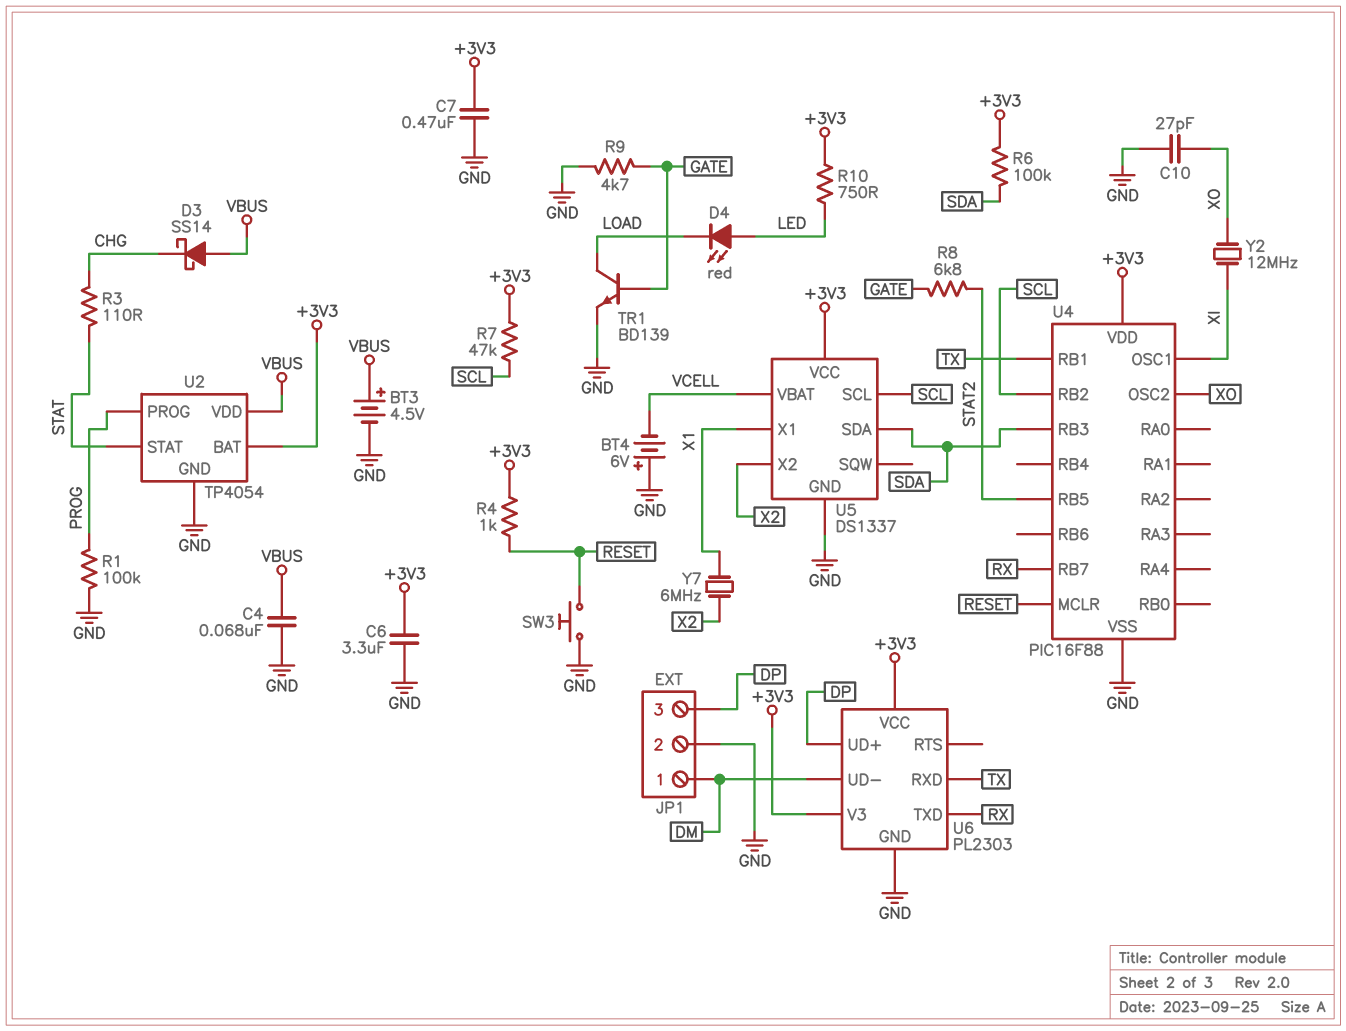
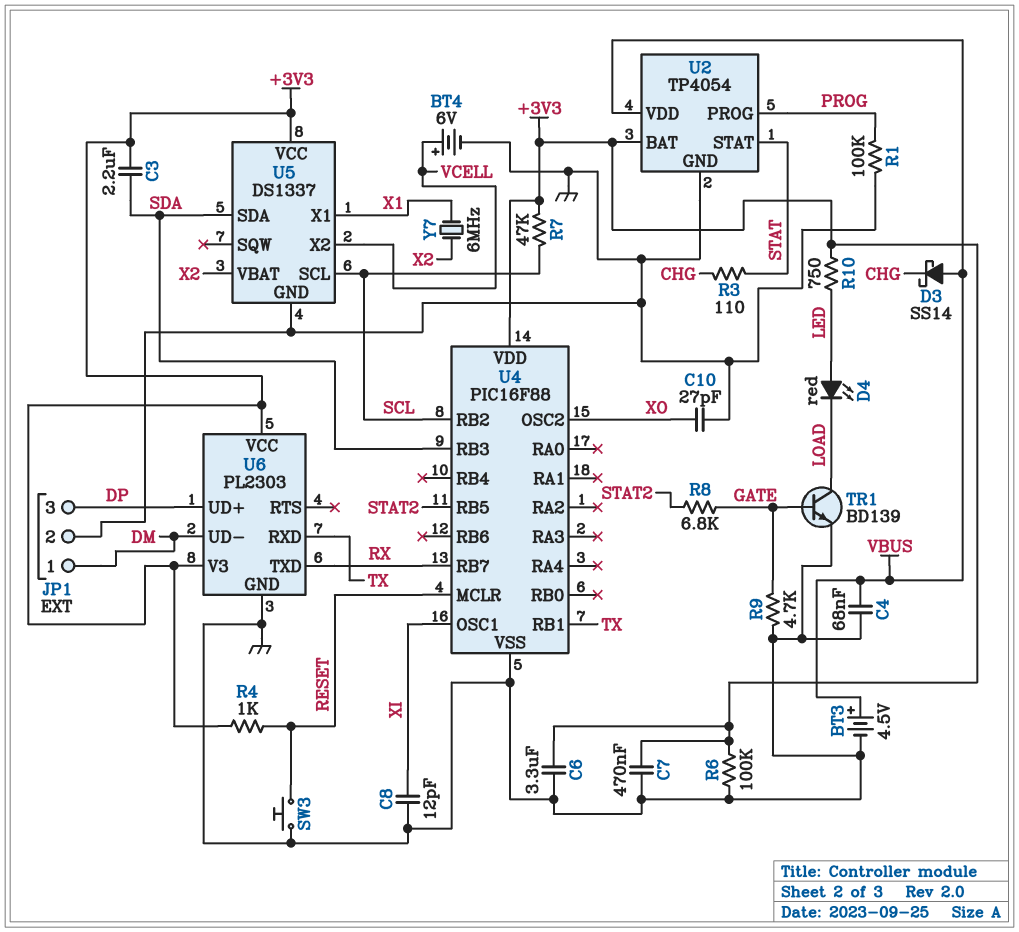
BT4: 6V (plus GND, minus VCELL) -> 6V (plus VCELL, minus GND)
C3: none -> 2.2uF (+3V3, SDA)
C8: none -> 12pF (GND, XI)
R6: 100k (+3V3, SDA) -> 100k (+3V3, GND)
U5 pin VBAT: VCELL -> X2
U5 pin X2: X2 -> VCELL
Y2: 12MHz (XI, XO) -> none

